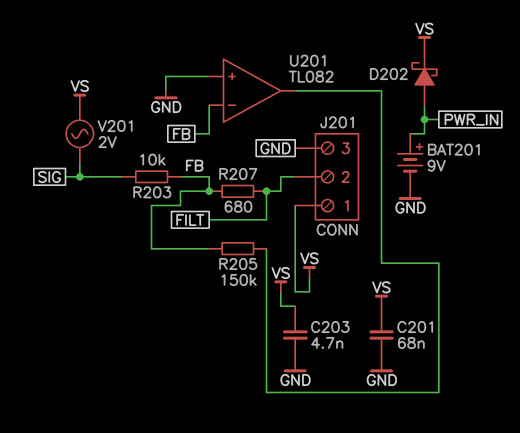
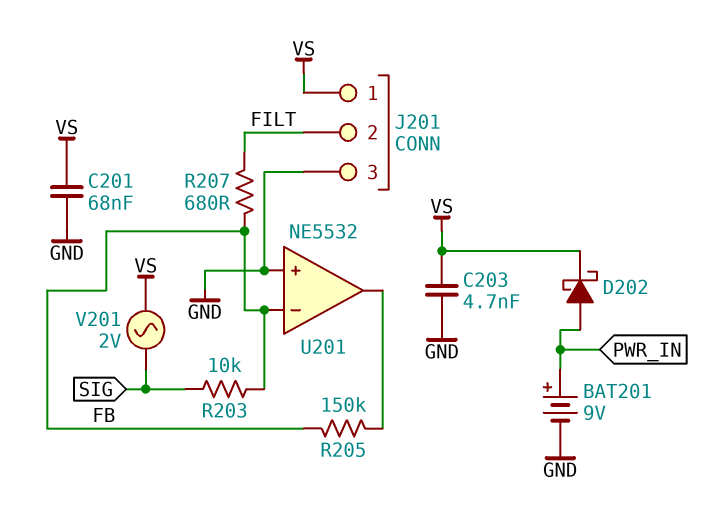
U201: TL082 -> NE5532

